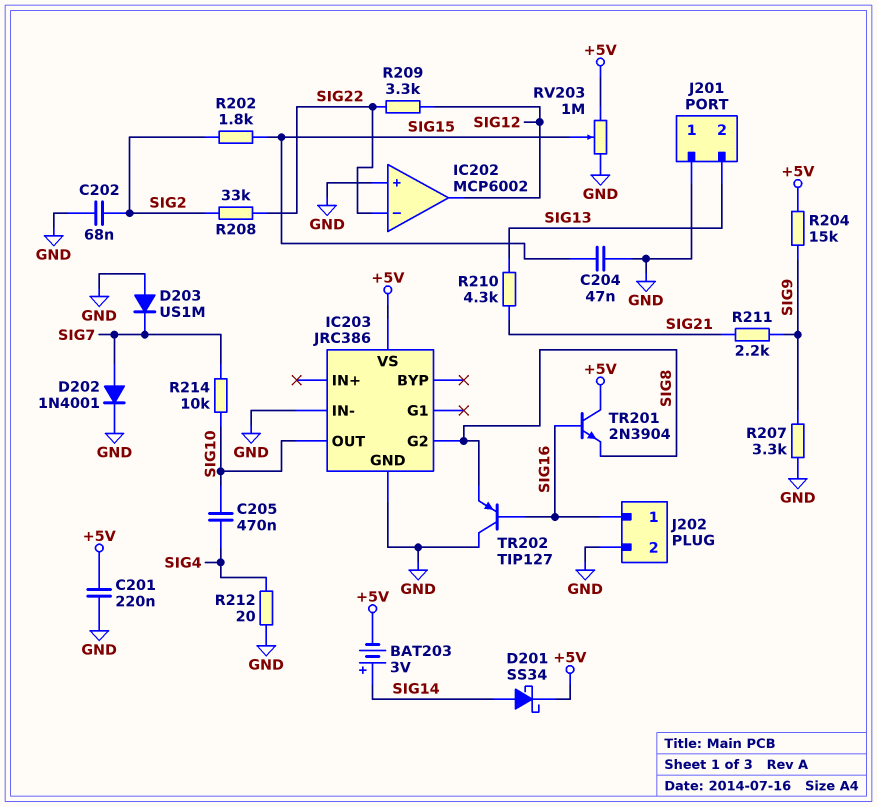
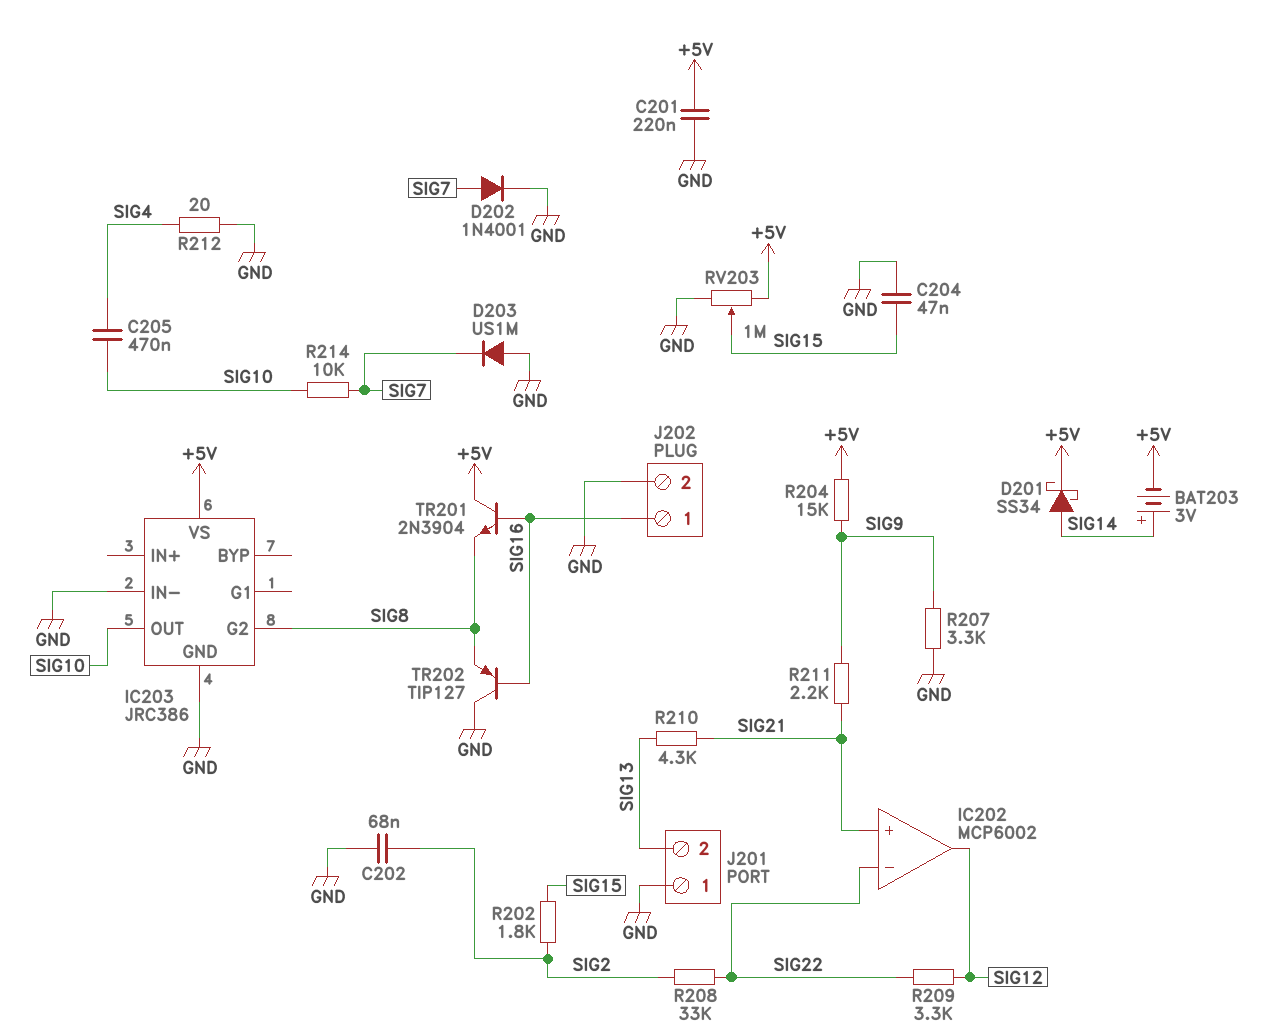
IC202 pin in+: GND -> SIG21

